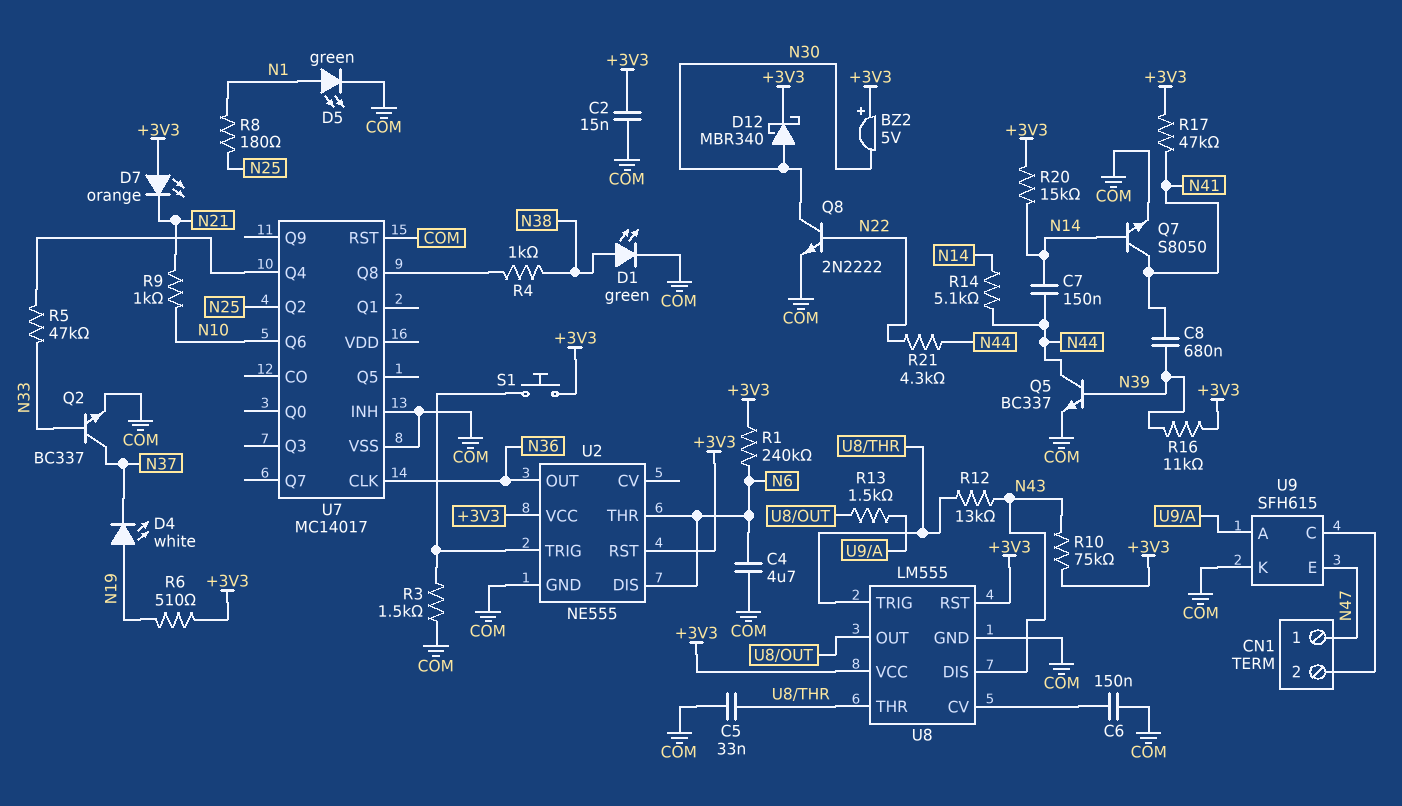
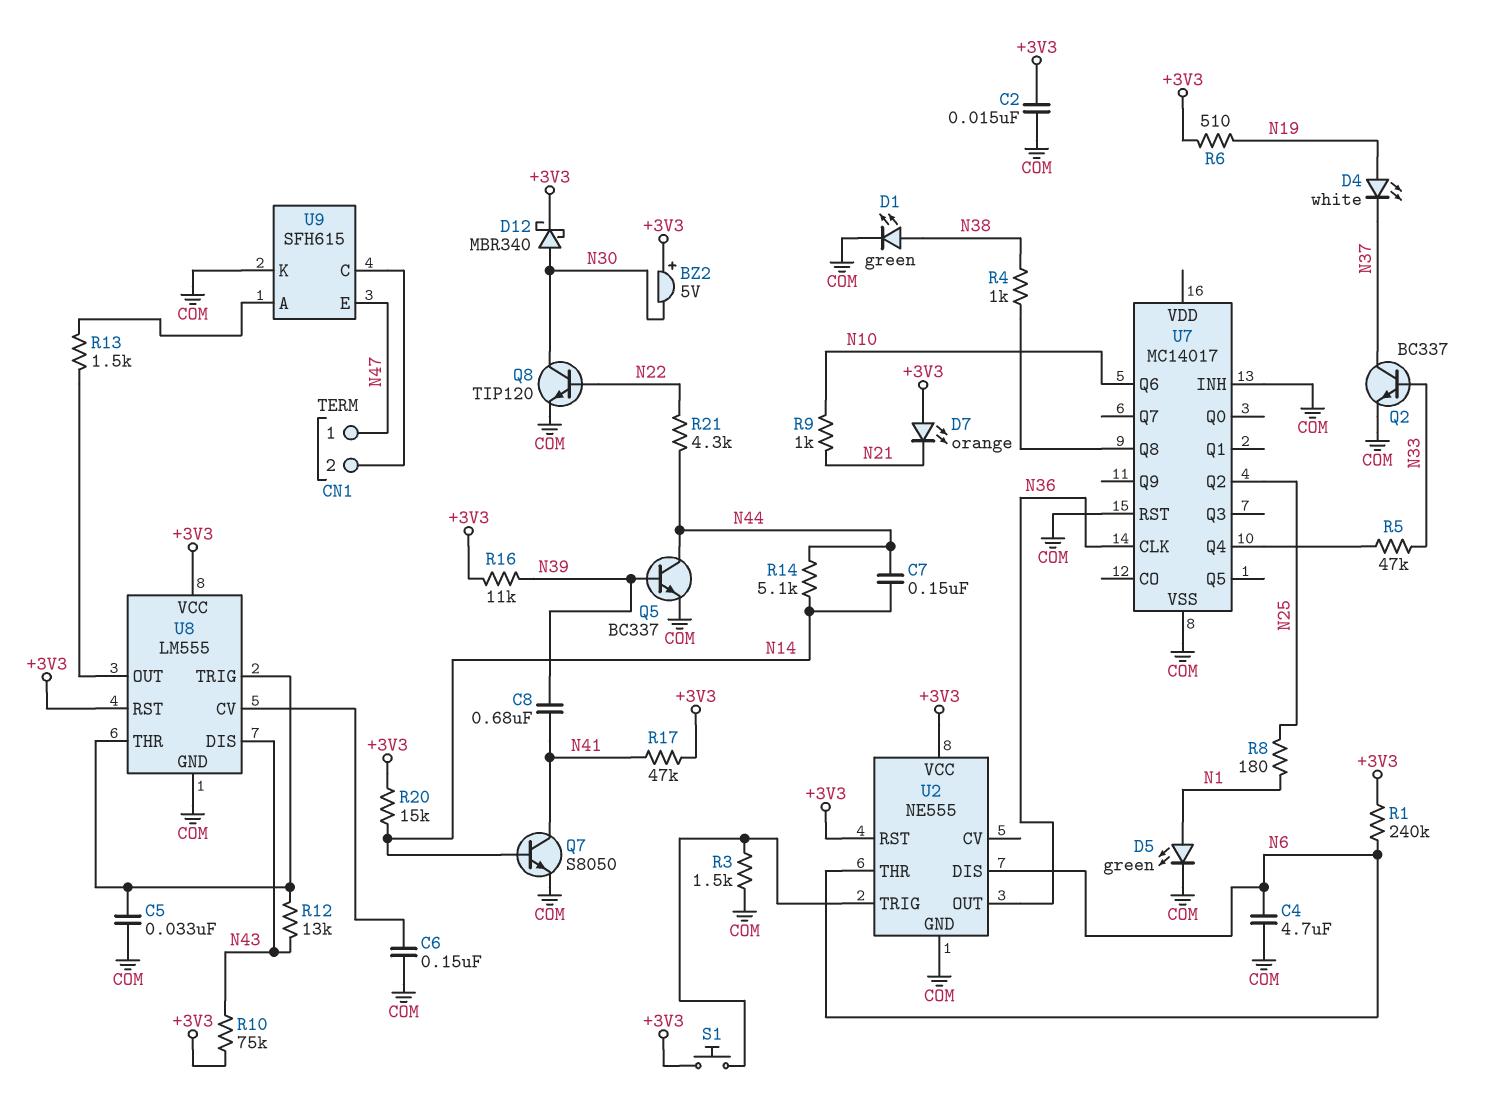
Q8: NPN 2N2222 (B N22, C N30, E COM) -> NPN TIP120 (B N22, C N30, E COM)

